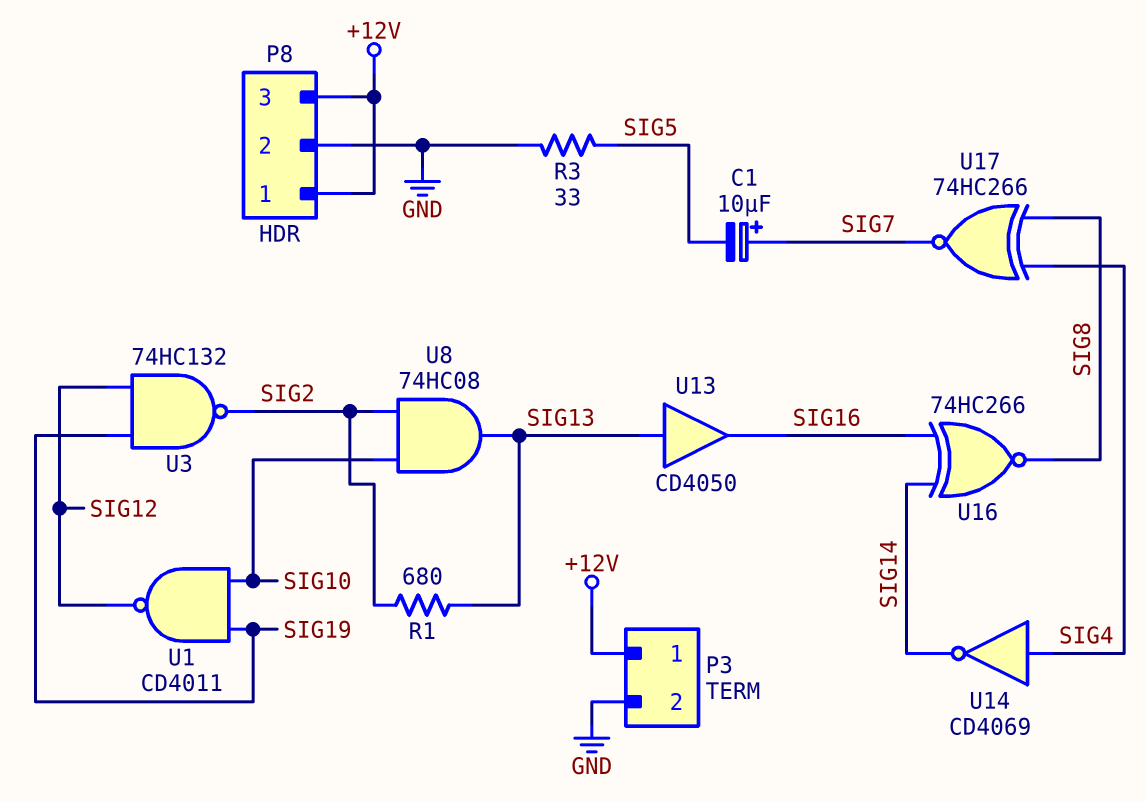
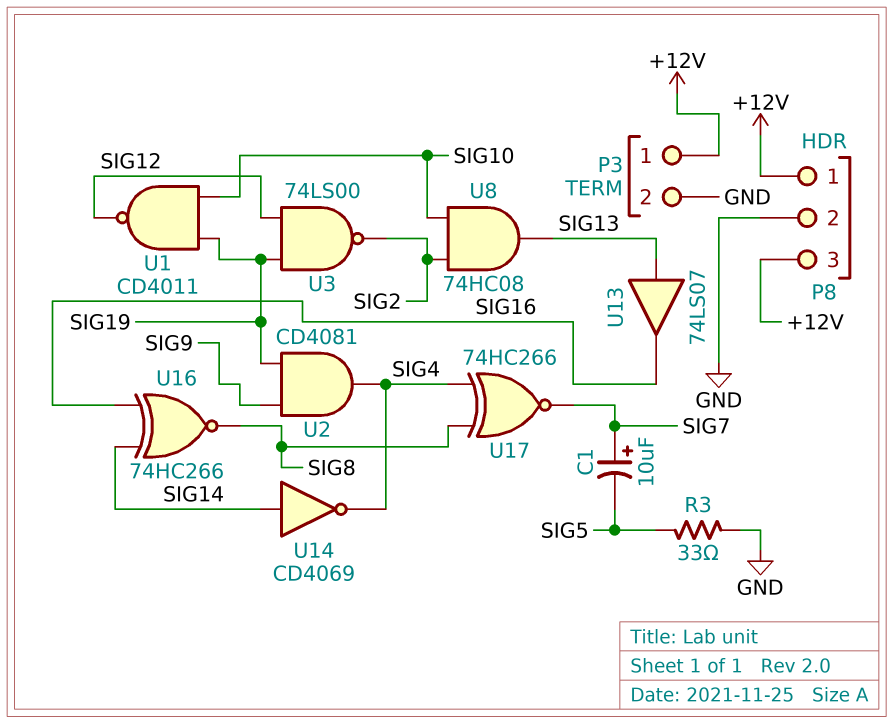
R1: 680 (SIG2, SIG13) -> none
U2: none -> AND CD4081 (in SIG9, in SIG19, out SIG4)
U3: NAND 74HC132 (in SIG12, in SIG19, out SIG2) -> NAND 74LS00 (in SIG12, in SIG19, out SIG2)
U13: buffer CD4050 (in SIG13, out SIG16) -> buffer 74LS07 (in SIG13, out SIG16)
U14: NOT CD4069 (in SIG4, out SIG14) -> NOT CD4069 (in SIG14, out SIG4)

